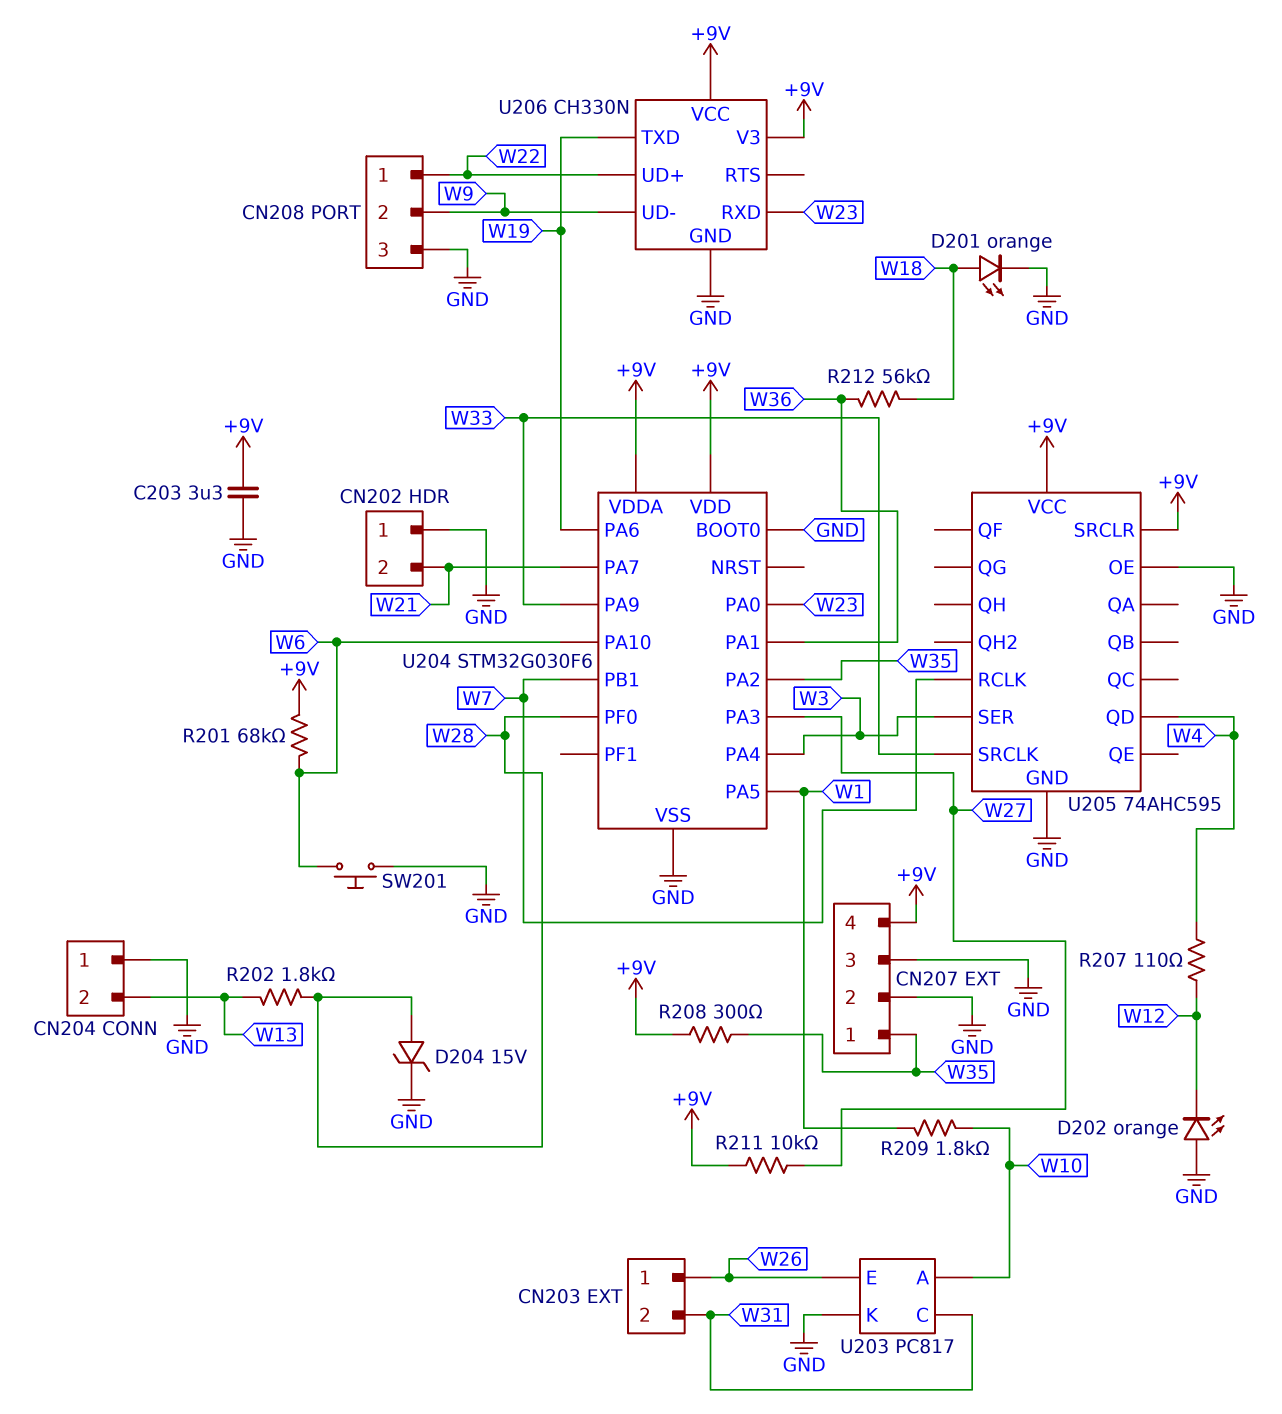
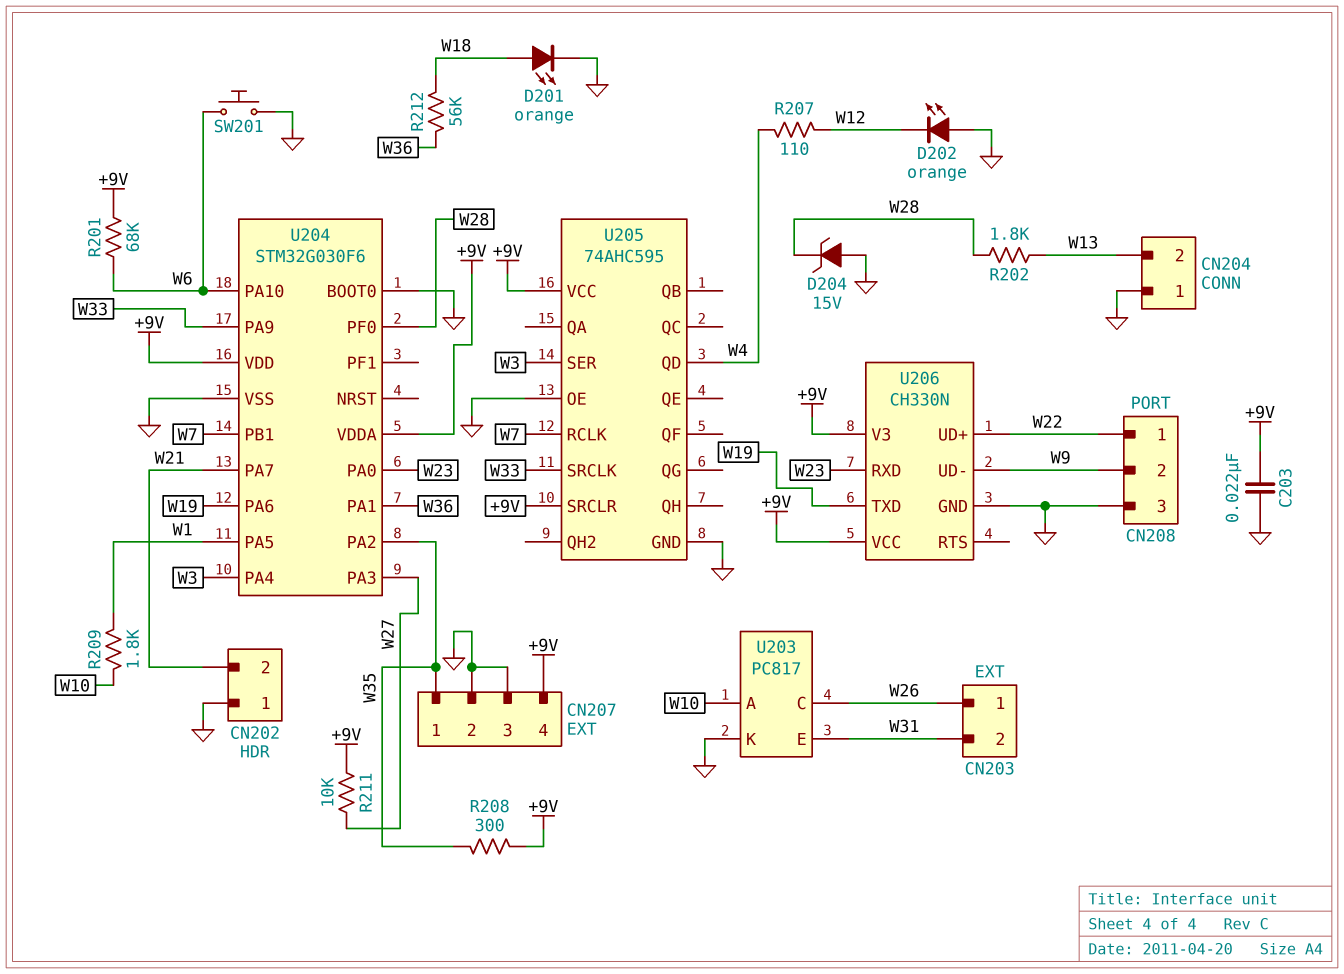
C203: 3.3uF (+9V, GND) -> 22nF (+9V, GND)
D204: zener 15V (A W28, K GND) -> zener 15V (A GND, K W28)
U203 pin C: W31 -> W26
U203 pin E: W26 -> W31

